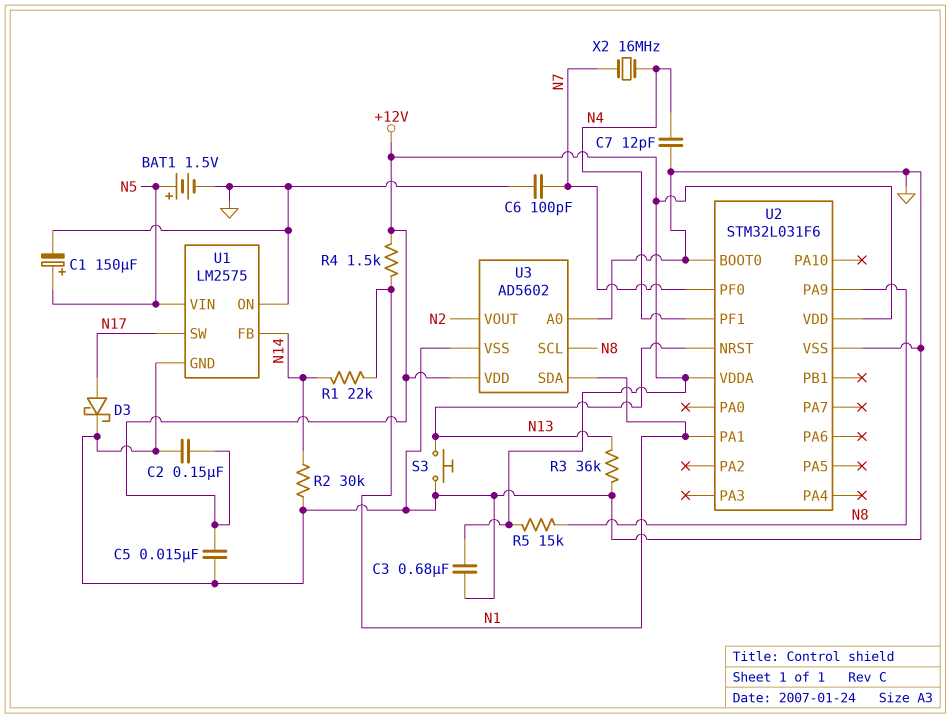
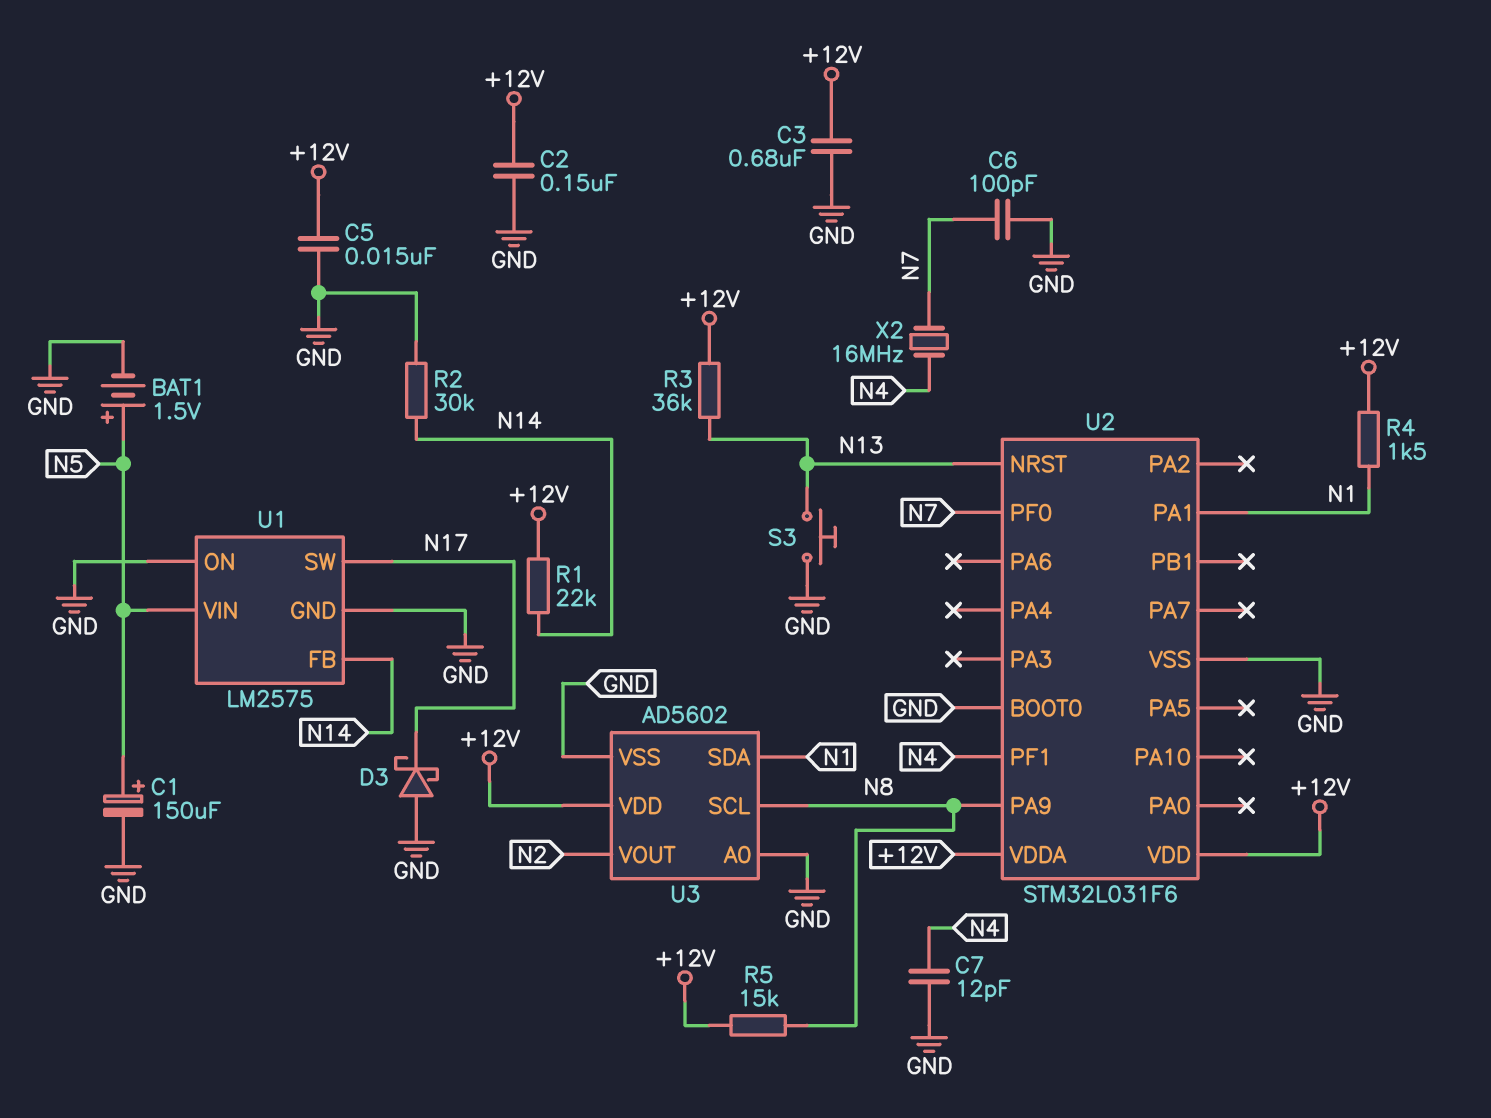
D3: schottky (A N17, K GND) -> schottky (A GND, K N17)
R1: 22k (N1, N14) -> 22k (+12V, N14)
R3: 36k (GND, N13) -> 36k (+12V, N13)

